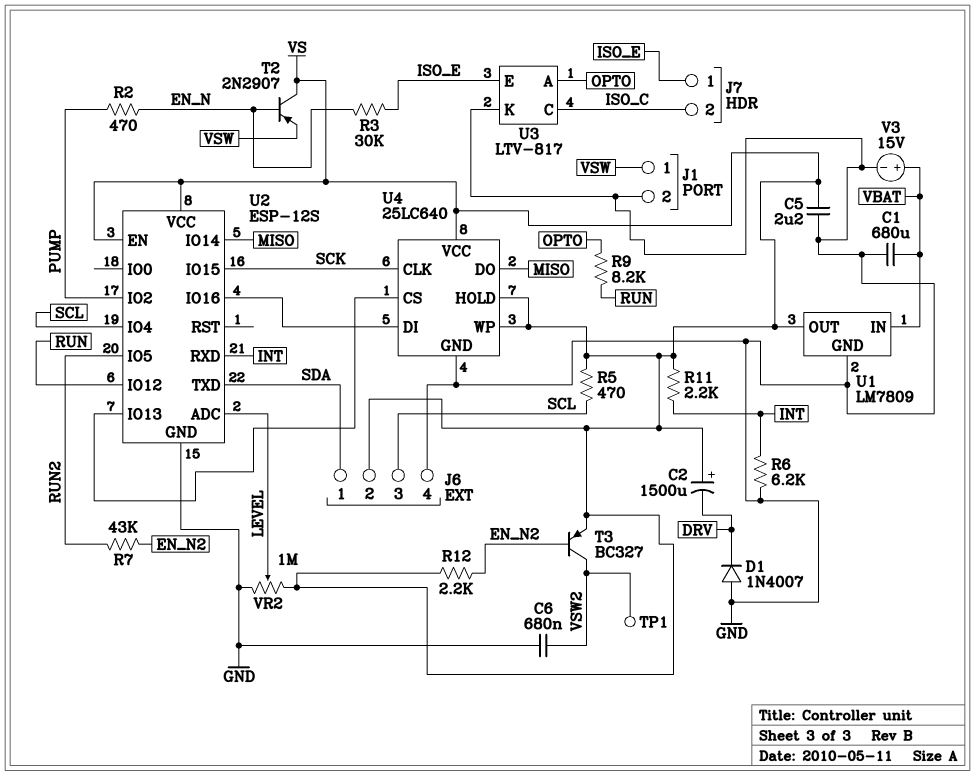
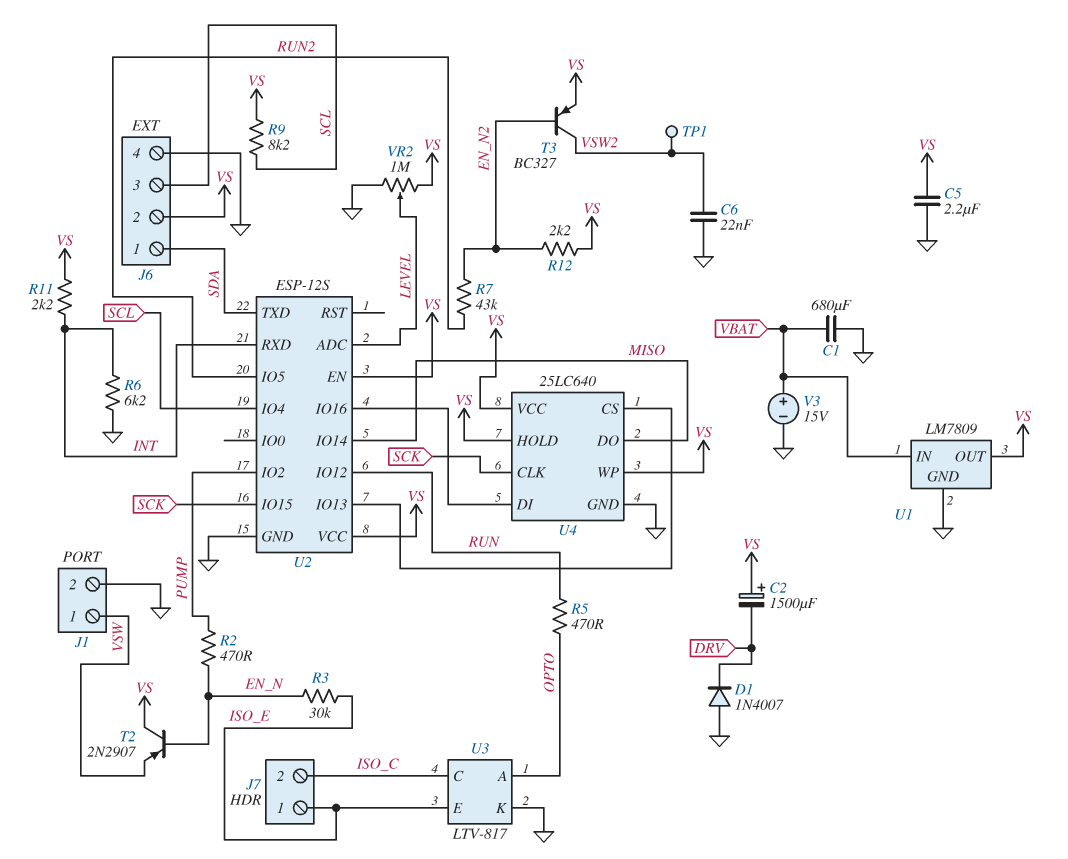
C6: 680nF (GND, VSW2) -> 22nF (GND, VSW2)
R5: 470 (SCL, VS) -> 470 (OPTO, RUN)
R9: 8.2k (OPTO, RUN) -> 8.2k (SCL, VS)

